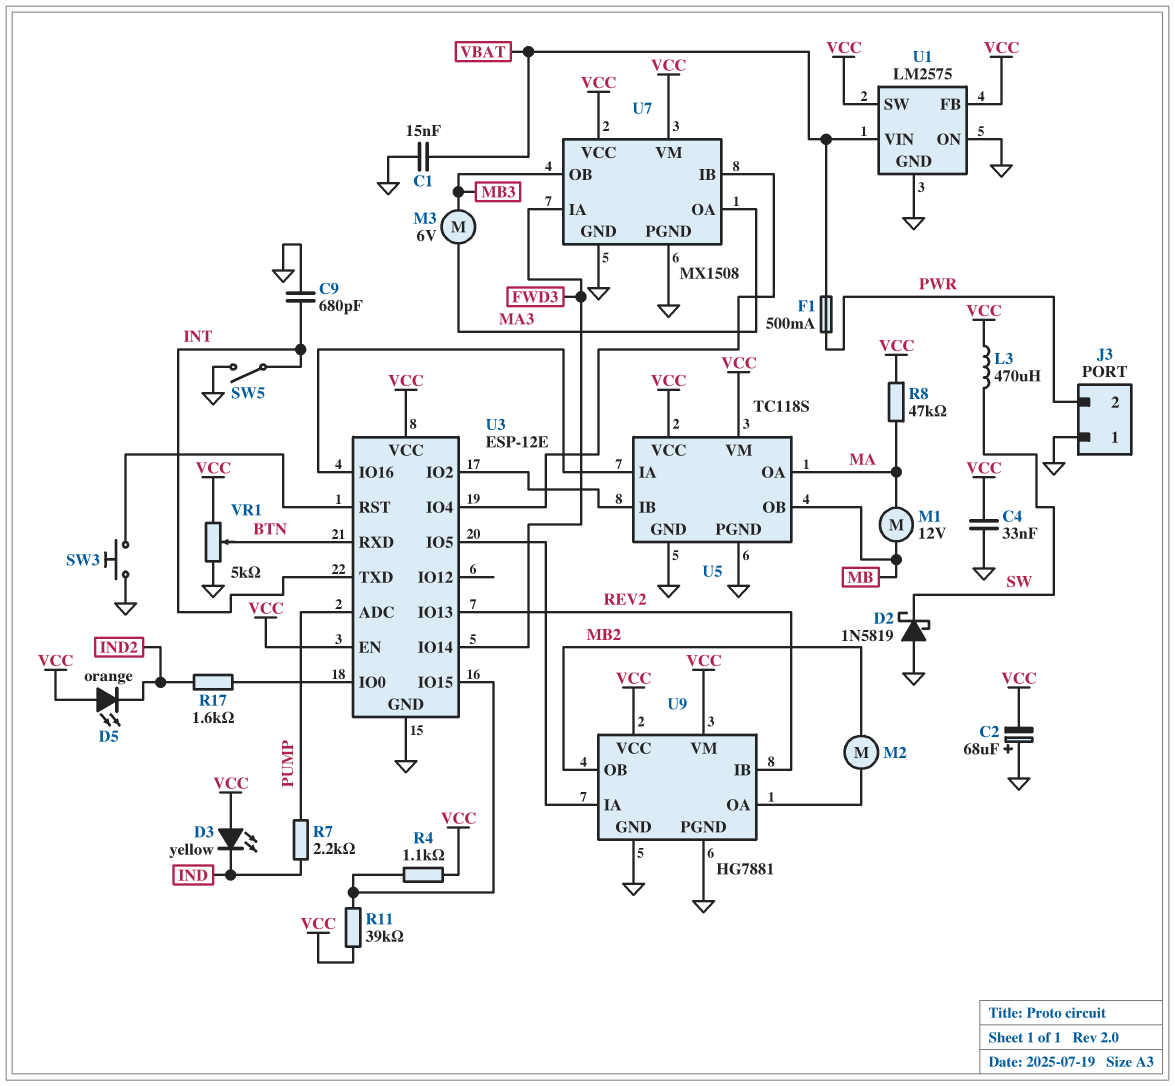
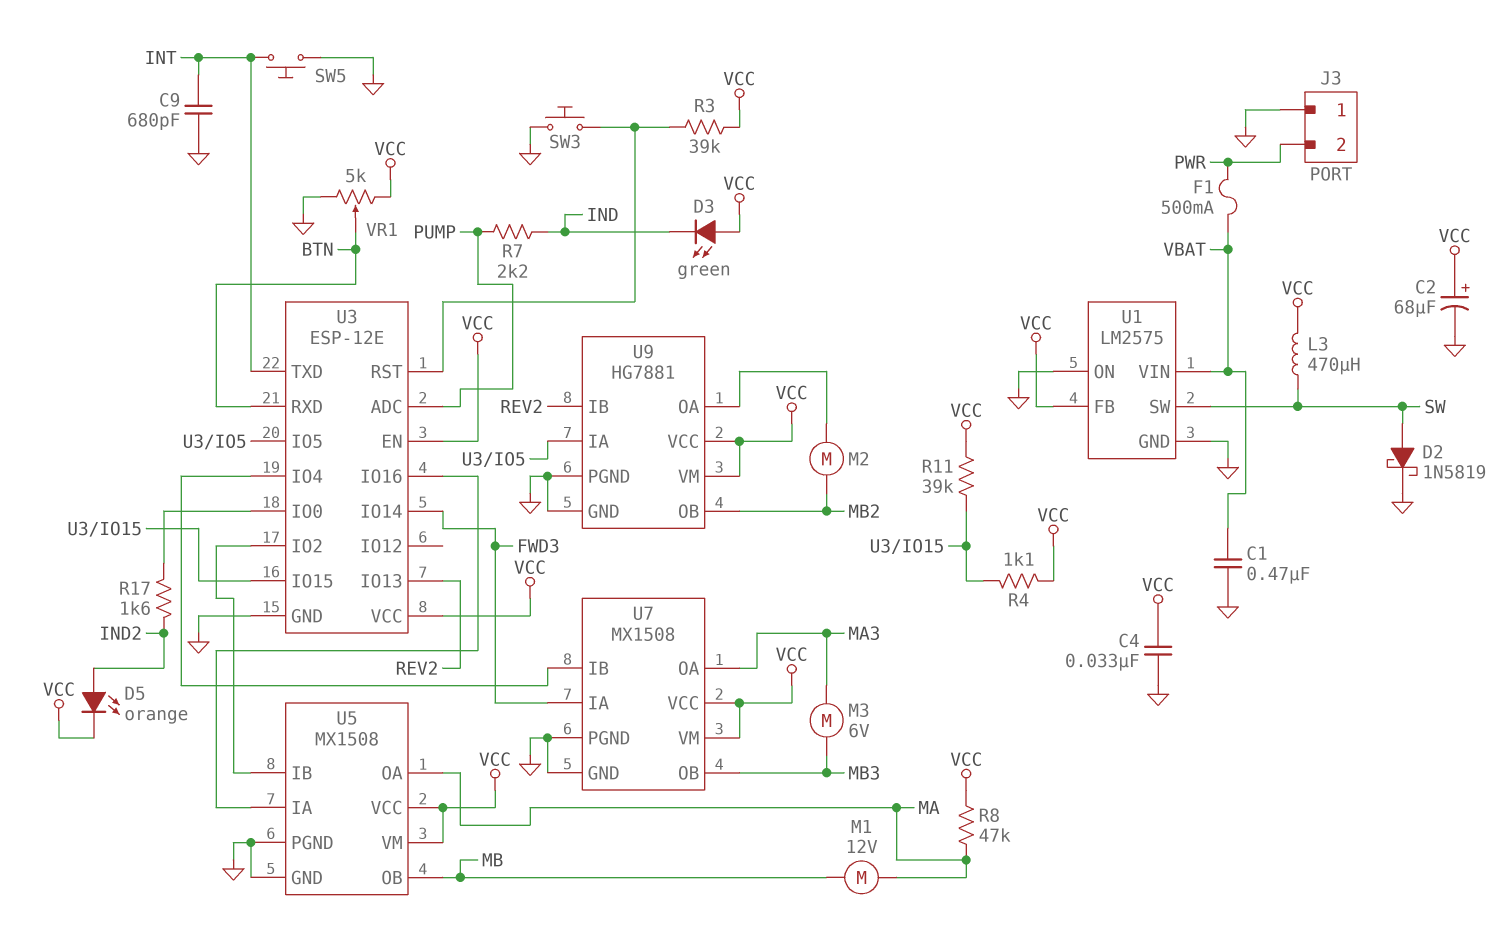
C1: 15nF (GND, VBAT) -> 470nF (GND, VBAT)
C2: 68uF (plus GND, minus VCC) -> 68uF (plus VCC, minus GND)
D2: schottky 1N5819 (A GND, K SW) -> schottky 1N5819 (A SW, K GND)
D3: LED yellow (A VCC, K IND) -> LED green (A VCC, K IND)
D5: LED orange (A VCC, K IND2) -> LED orange (A IND2, K VCC)
R3: none -> 39k (U3/RST, VCC)
SW5: switch (GND, INT) -> button (GND, INT)
U1 pin SW: VCC -> SW
U5: TC118S -> MX1508

